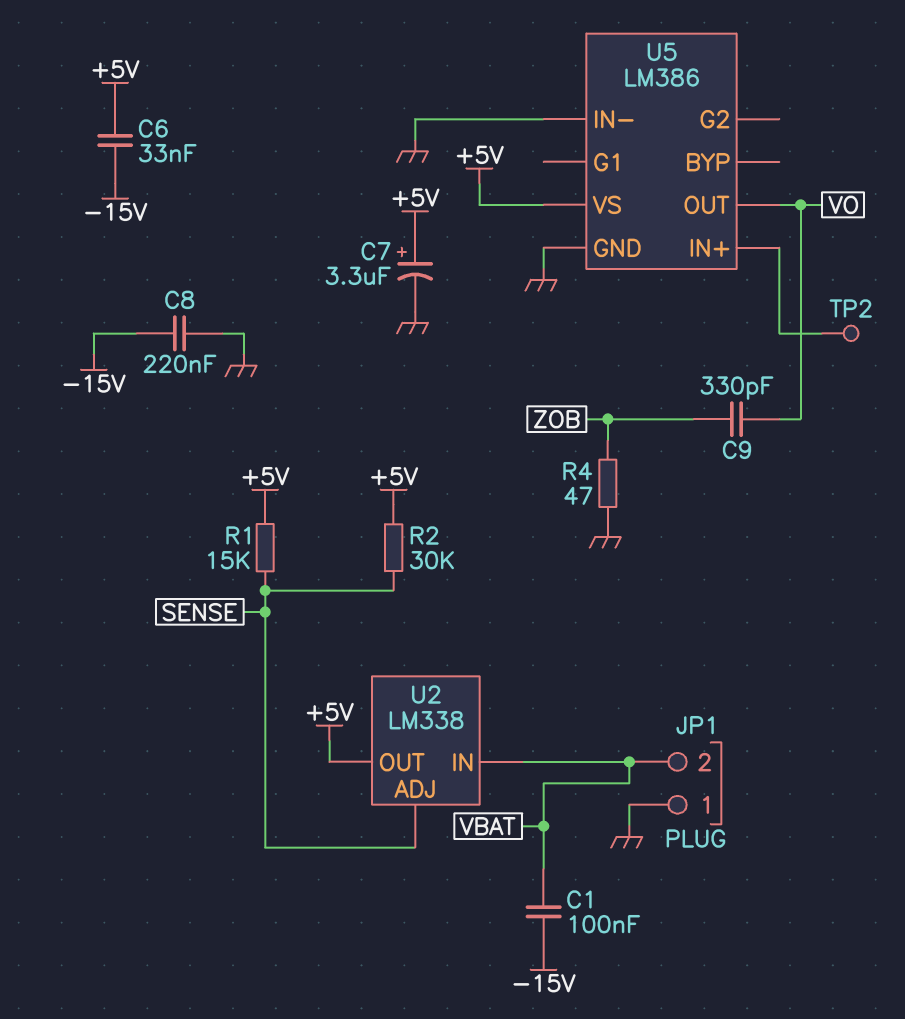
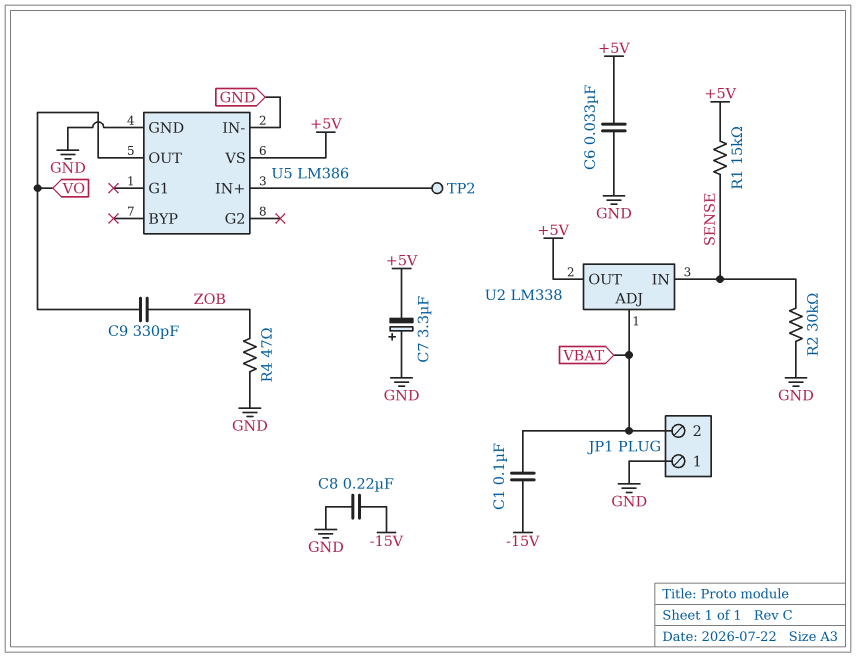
C6: 33nF (+5V, -15V) -> 33nF (+5V, GND)
C7: 3.3uF (plus +5V, minus GND) -> 3.3uF (plus GND, minus +5V)
R2: 30k (+5V, SENSE) -> 30k (GND, SENSE)
U2 pin ADJ: SENSE -> VBAT
U2 pin IN: VBAT -> SENSE

